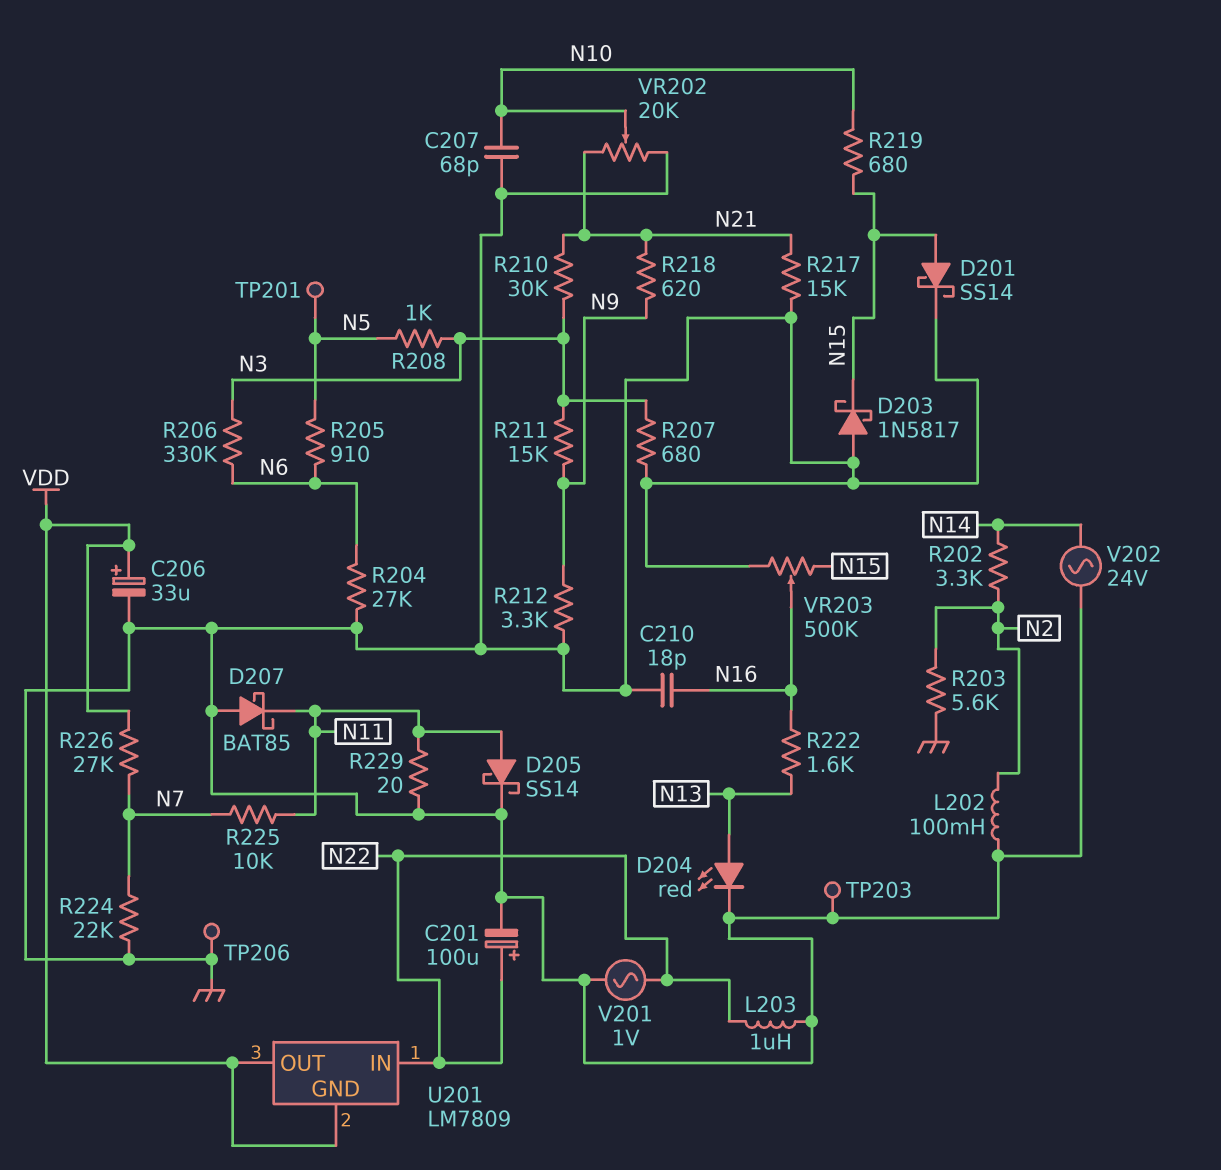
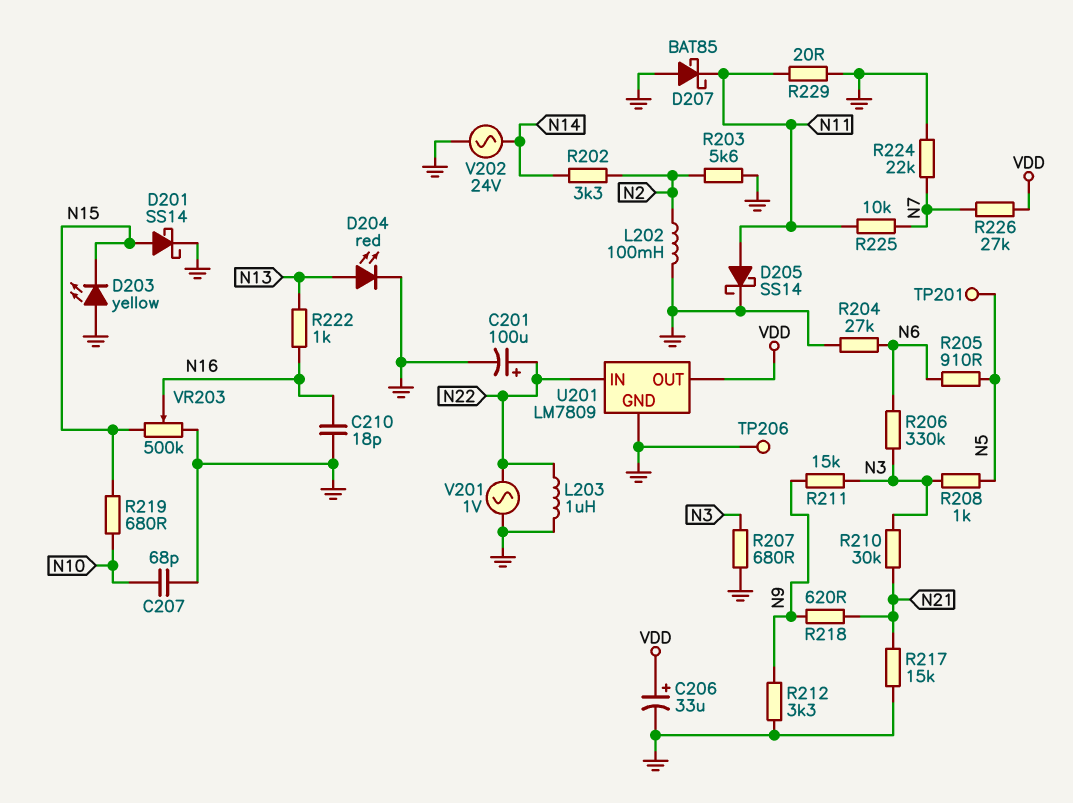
D203: schottky 1N5817 (A GND, K N15) -> LED yellow (A GND, K N15)
R222: 1.6k (N13, N16) -> 1k (N13, N16)
TP203: test point (GND) -> none
U201 pin GND: VDD -> GND
VR202: 20k (GND, N21, wiper N10) -> none

